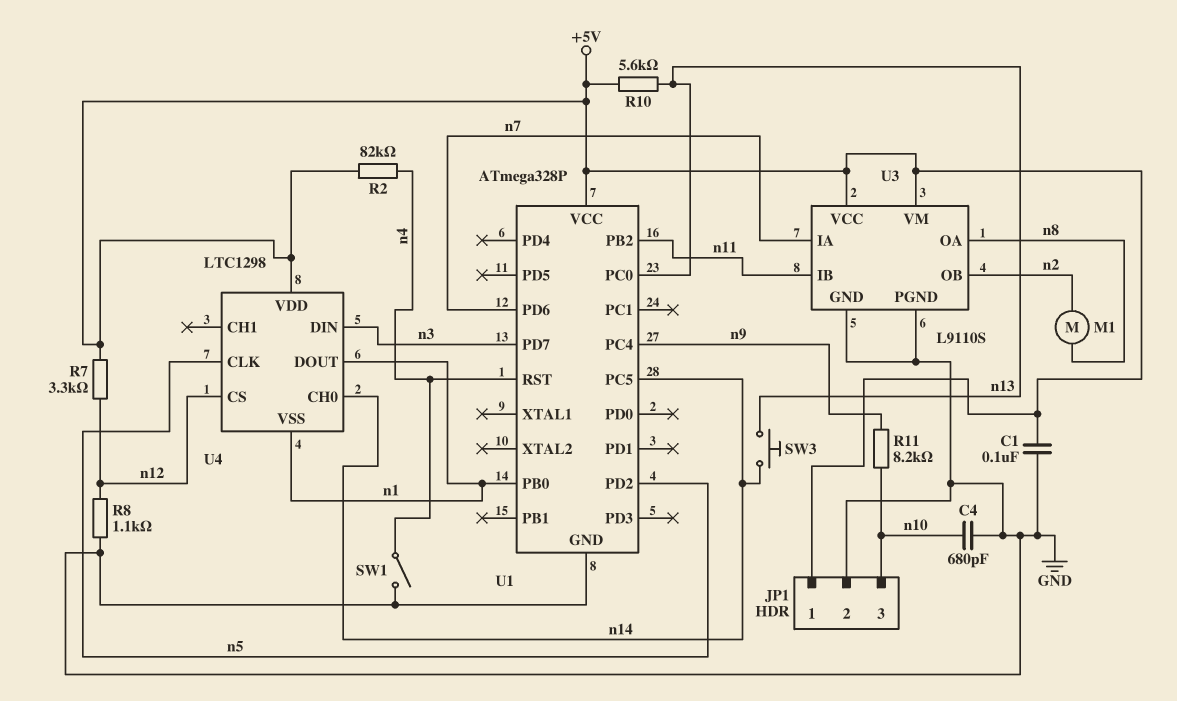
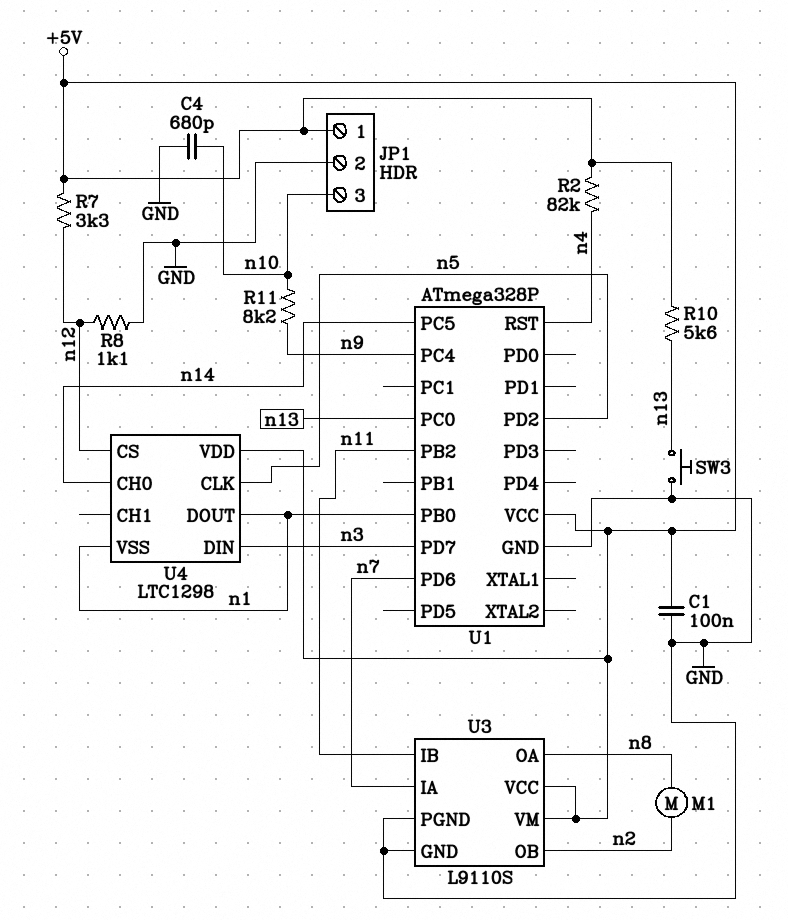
SW1: switch (GND, n4) -> none
SW3: button (n13, n14) -> button (GND, n13)

